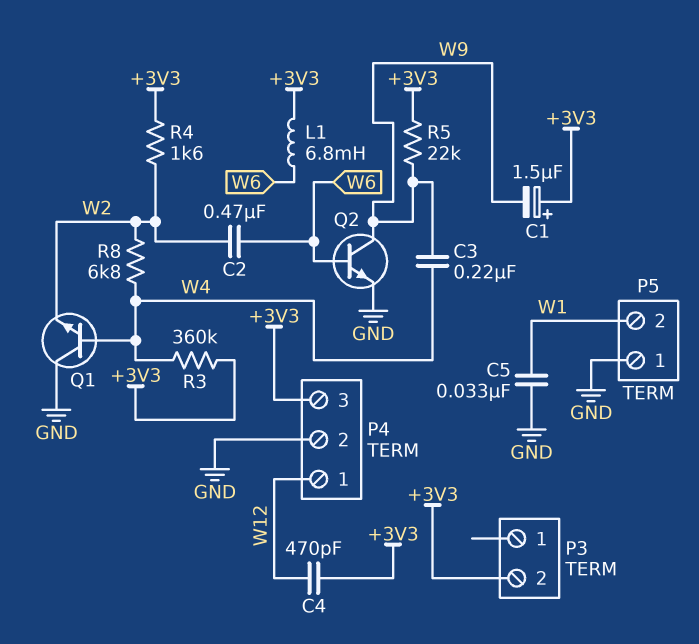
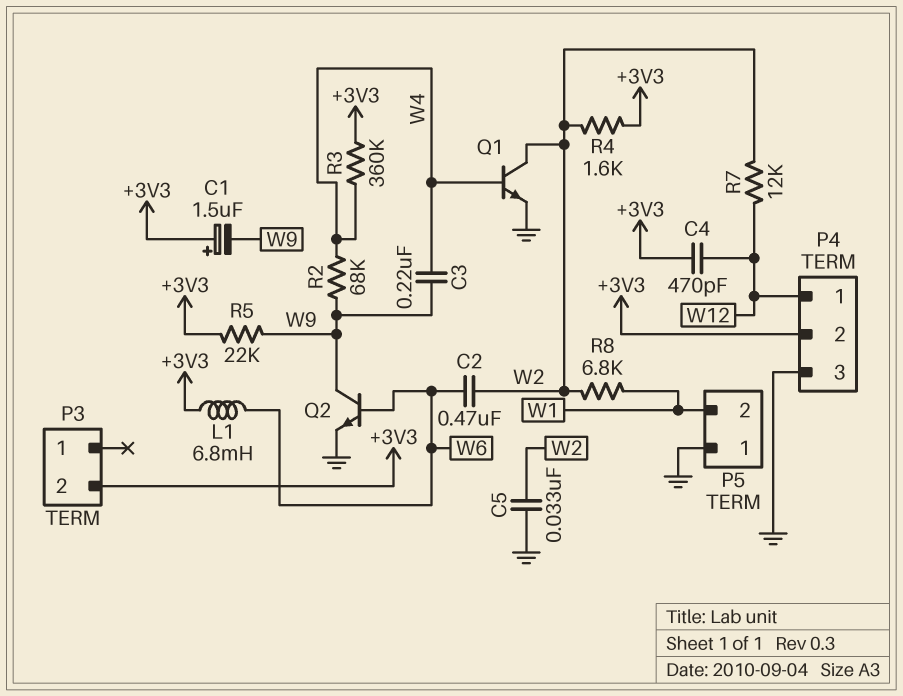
C5: 33nF (GND, W1) -> 33nF (GND, W2)
P4 pin 2: GND -> +3V3
P4 pin 3: +3V3 -> GND
Q1: NPN (B W4, C GND, E W2) -> NPN (B W4, C W2, E GND)
R2: none -> 68k (W4, W9)
R7: none -> 12k (W2, W12)
R8: 6.8k (W2, W4) -> 6.8k (W1, W2)

